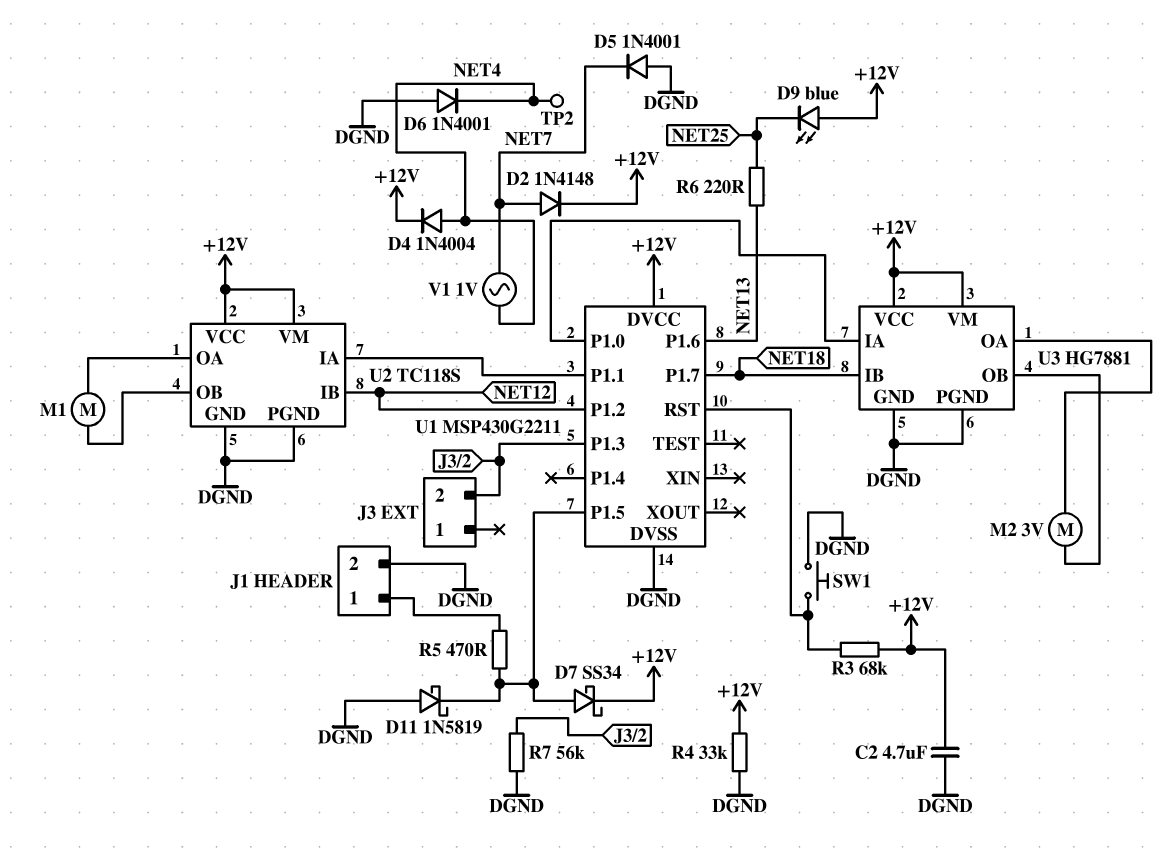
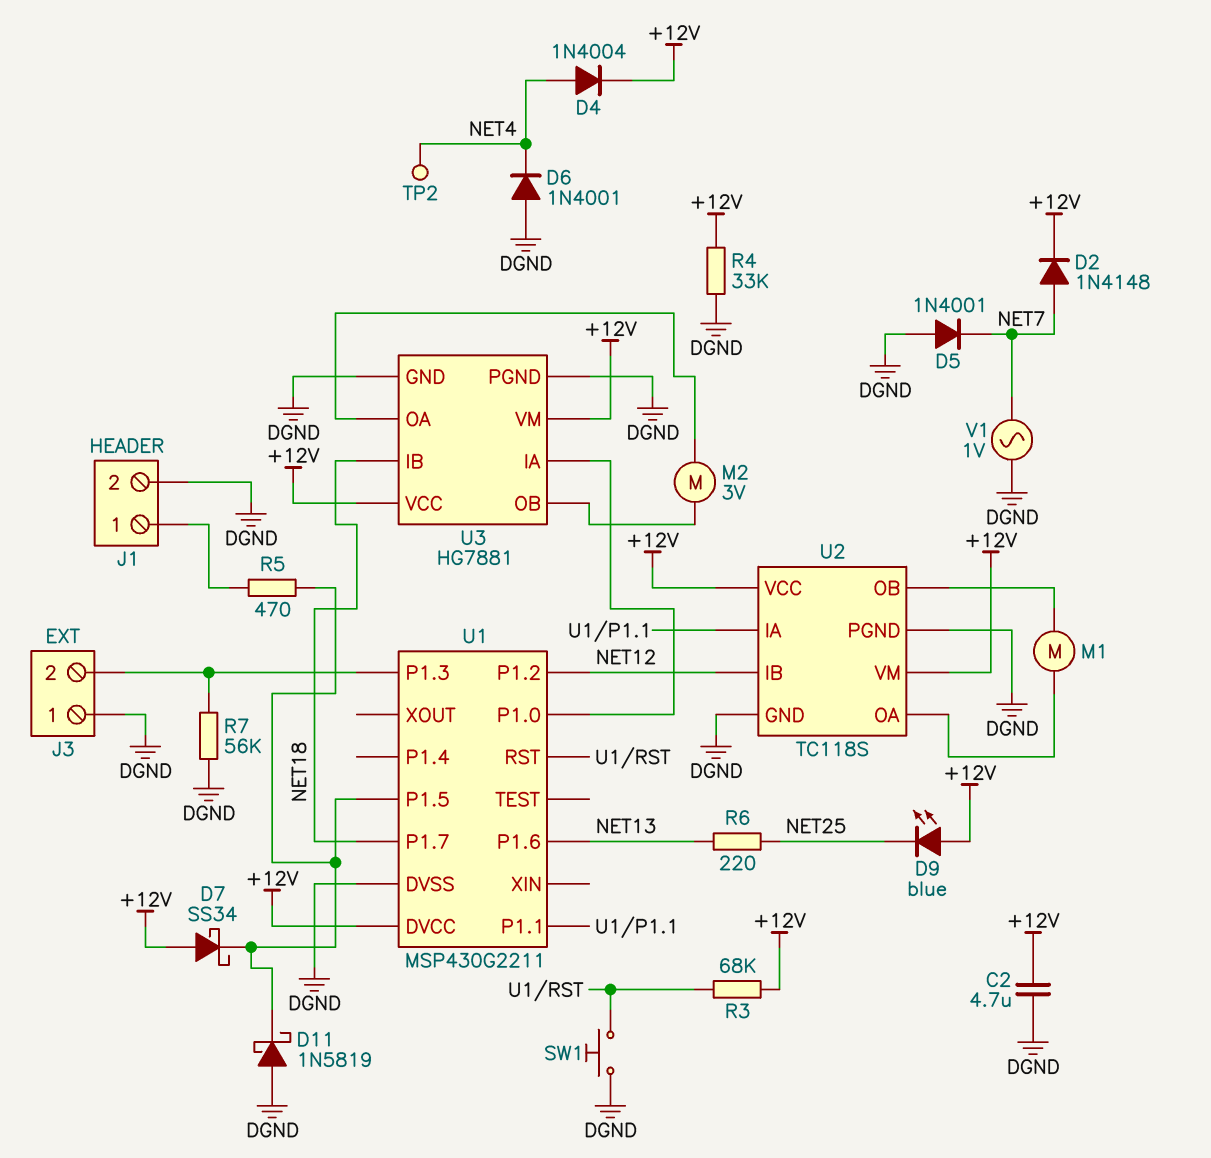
D7: schottky SS34 (A U1/P1.5, K +12V) -> schottky SS34 (A +12V, K U1/P1.5)
J3 pin 1: none -> DGND
V1: AC 1V (NET4, NET7) -> AC 1V (DGND, NET7)

